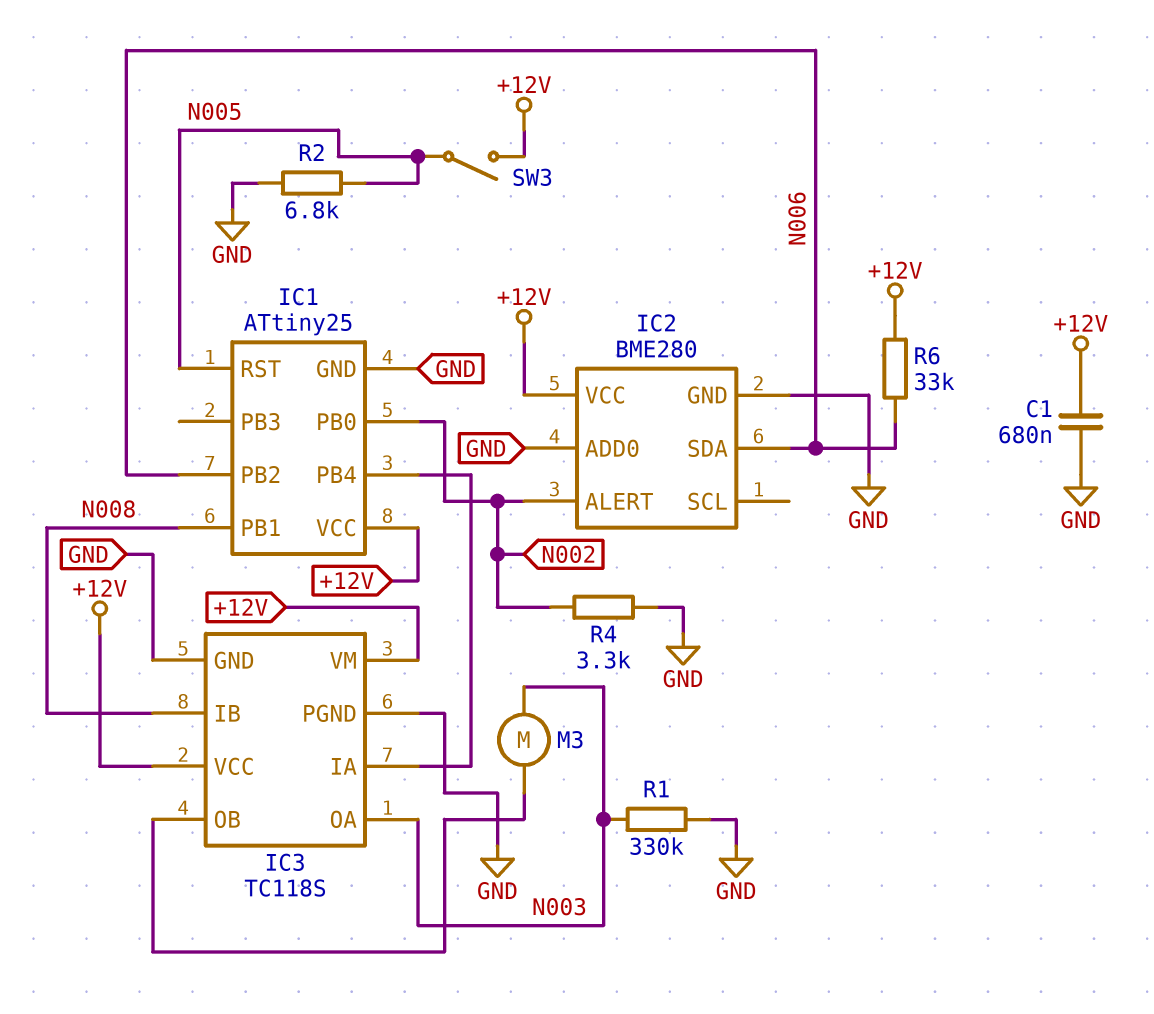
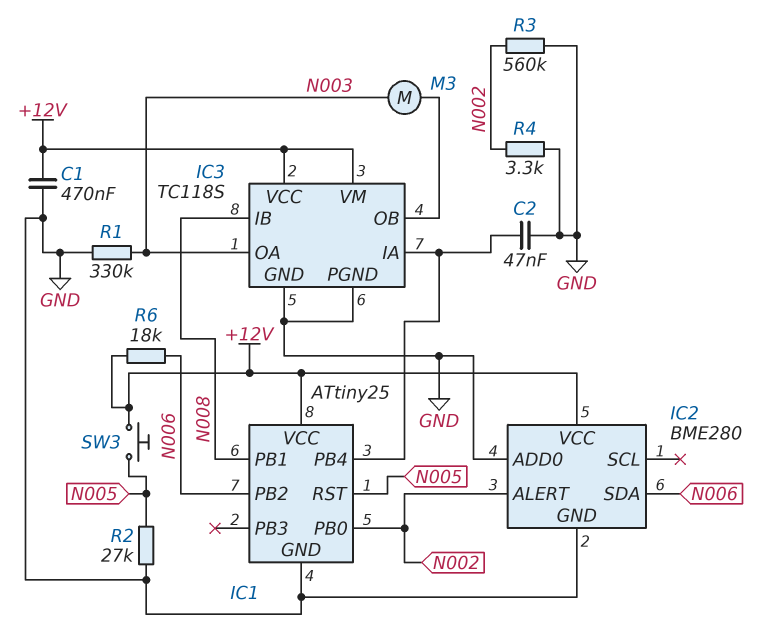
C1: 680nF (+12V, GND) -> 470nF (+12V, GND)
C2: none -> 47nF (GND, IC1/PB4)
R2: 6.8k (GND, N005) -> 27k (GND, N005)
R3: none -> 560k (GND, N002)
R6: 33k (+12V, N006) -> 18k (+12V, N006)
SW3: switch (+12V, N005) -> button (+12V, N005)

